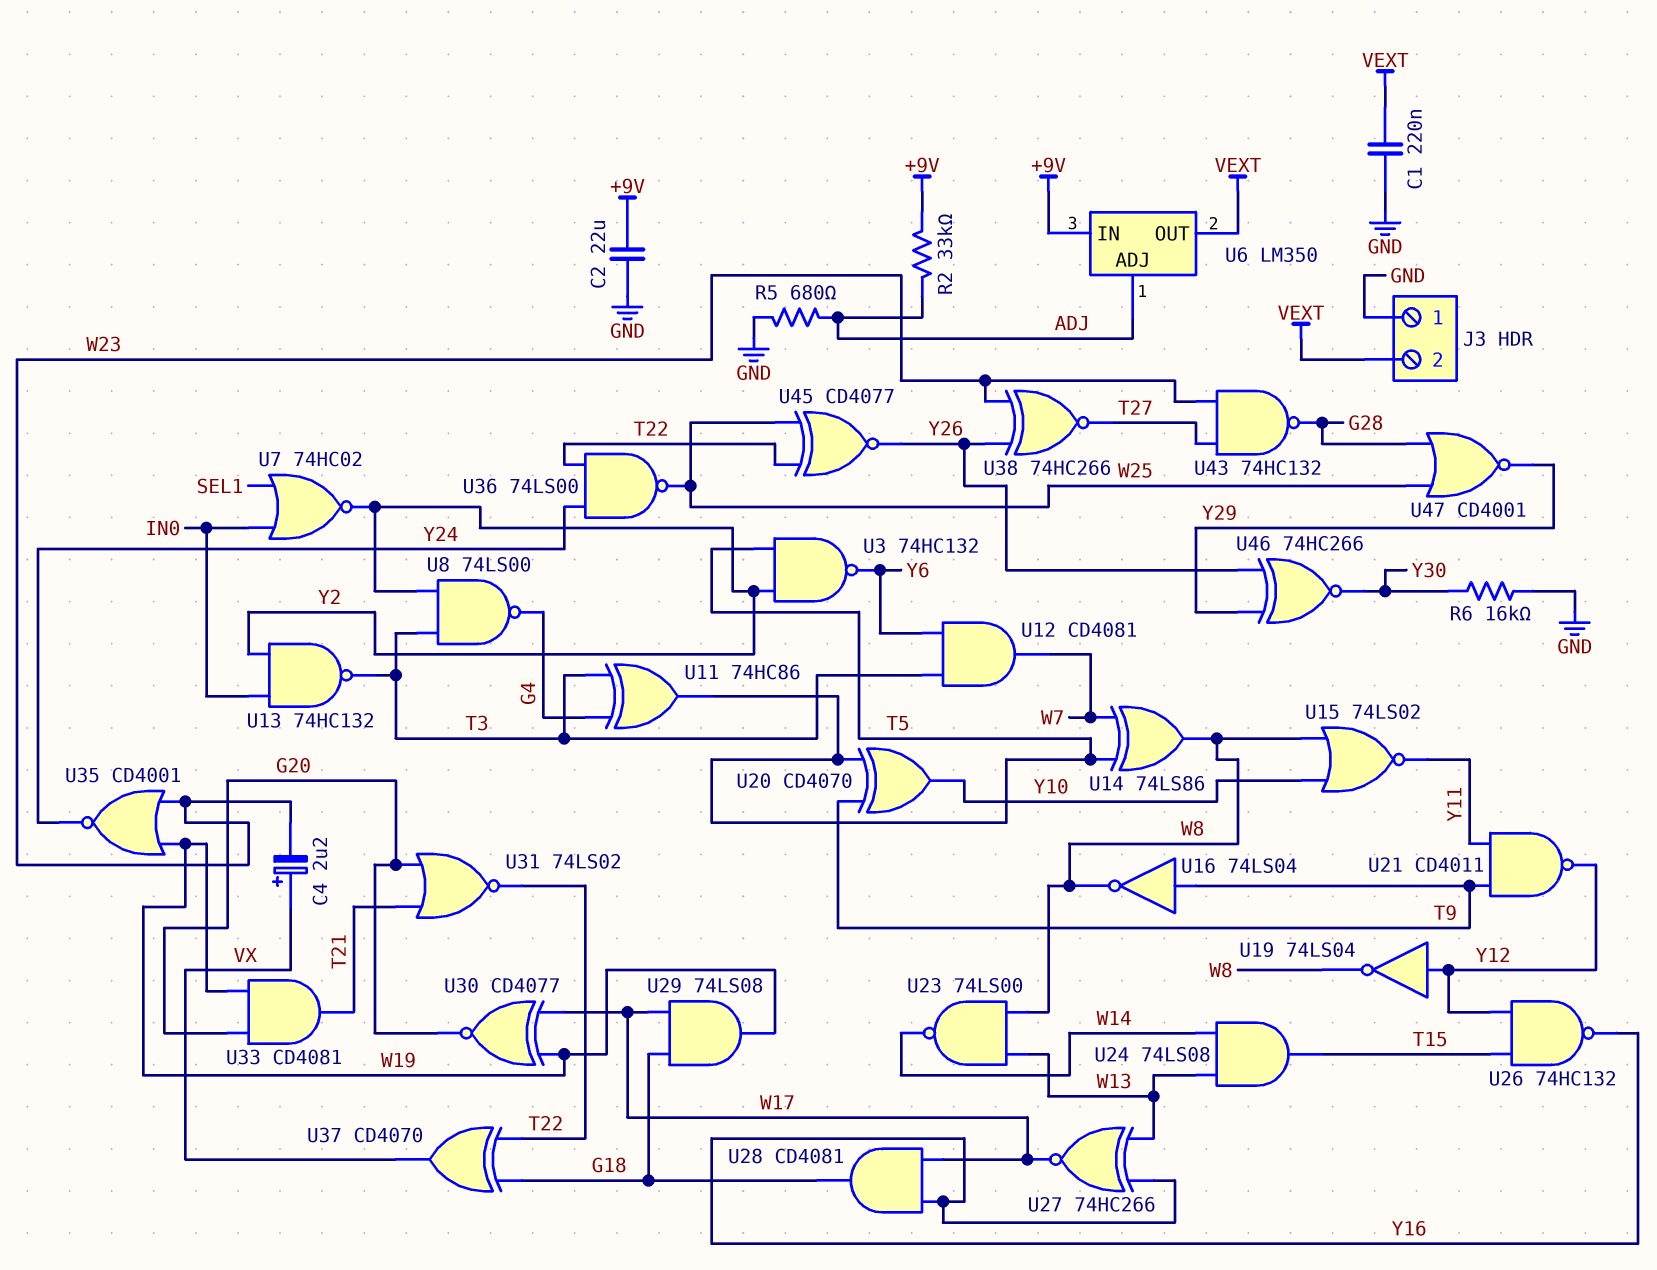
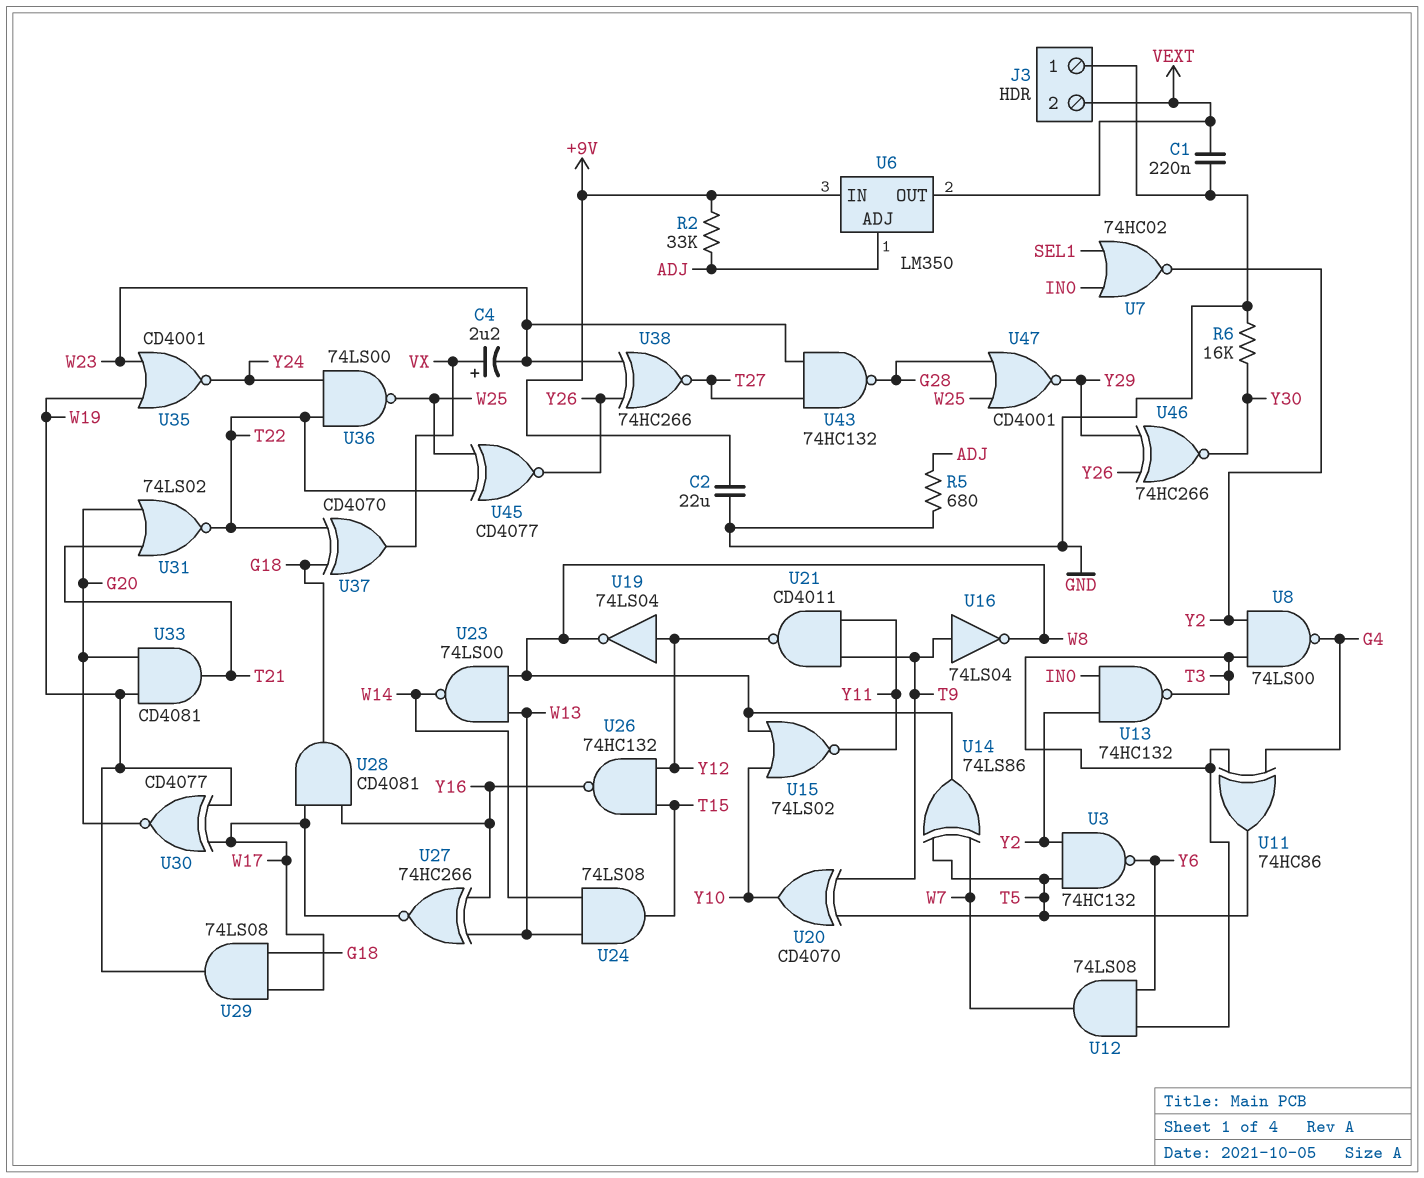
U12: AND CD4081 (in T3, in Y6, out W7) -> AND 74LS08 (in T3, in Y6, out W7)

